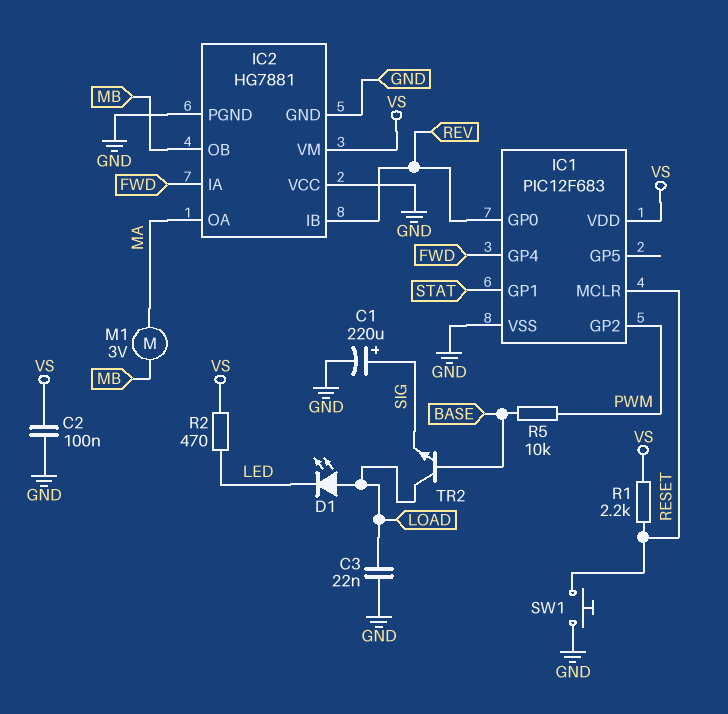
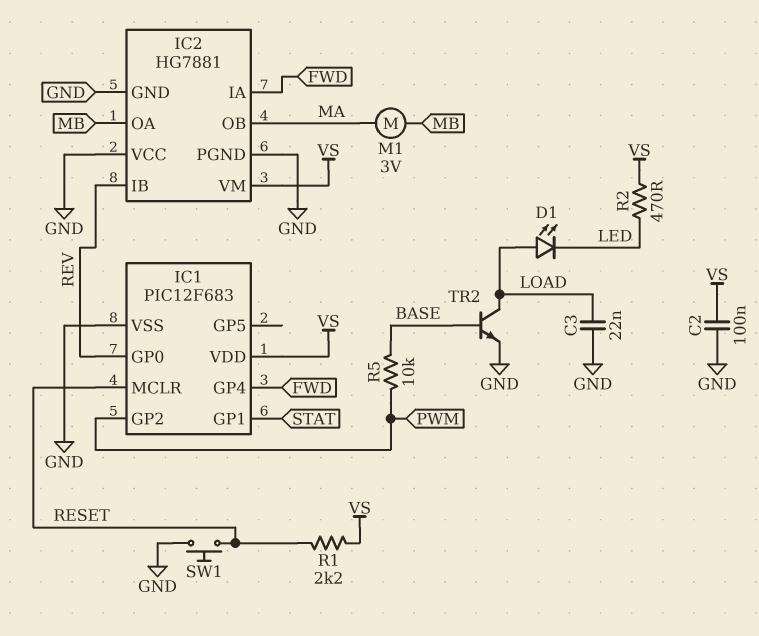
C1: 220uF (plus SIG, minus GND) -> none
IC2 pin OA: MA -> MB
IC2 pin OB: MB -> MA
TR2: NPN (B BASE, C LOAD, E SIG) -> NPN (B BASE, C LOAD, E GND)

